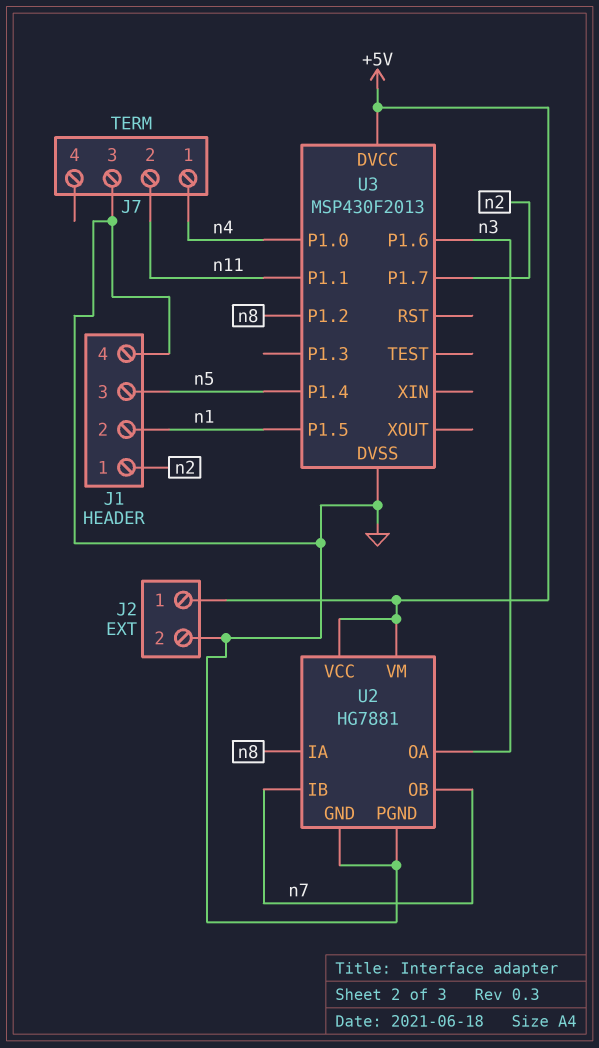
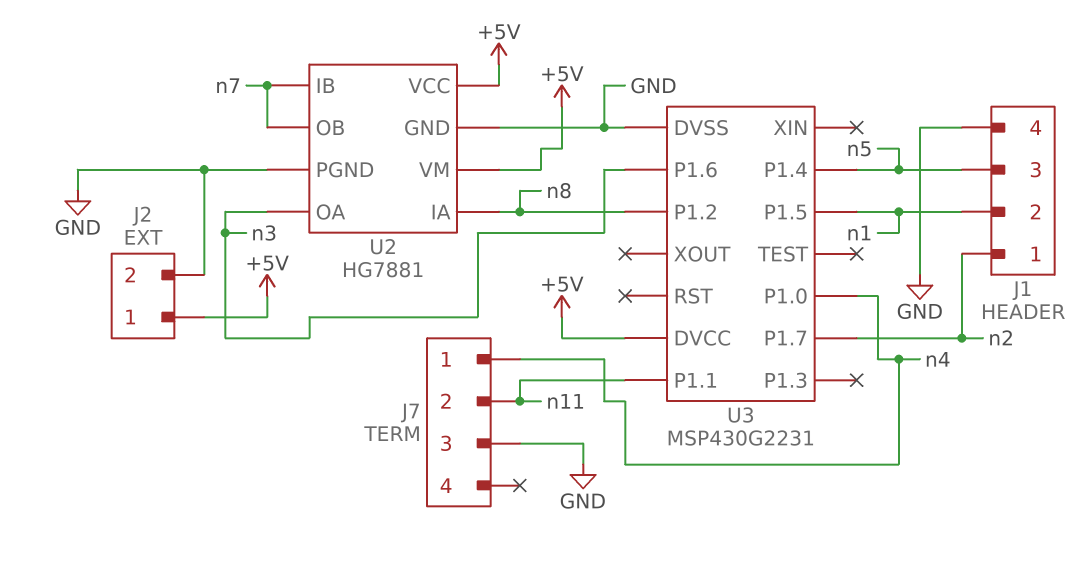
U3: MSP430F2013 -> MSP430G2231

